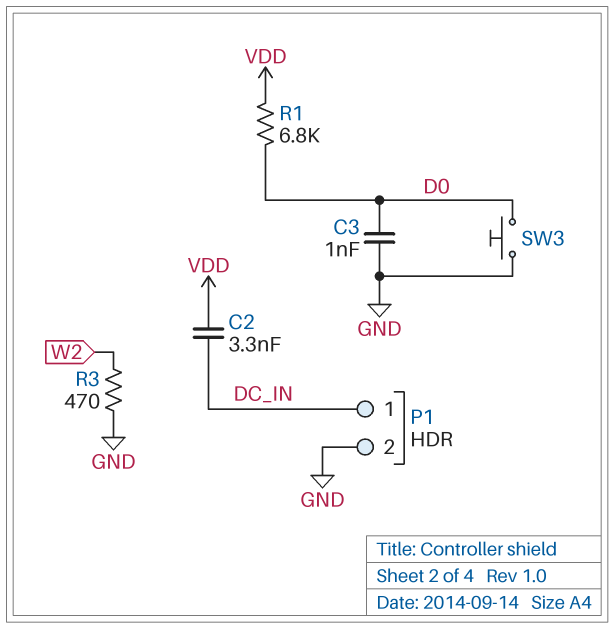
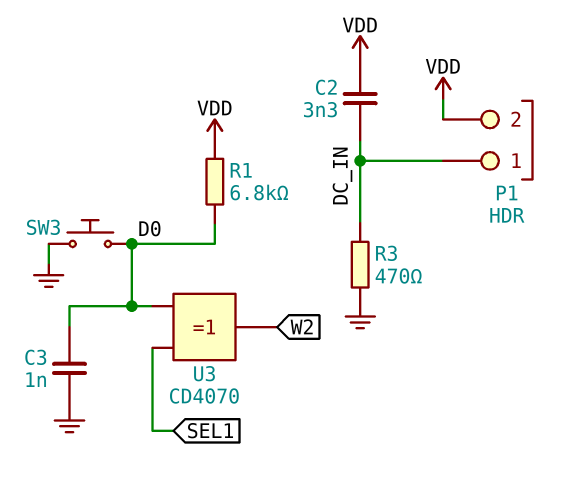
P1 pin 2: GND -> VDD
R3: 470 (GND, W2) -> 470 (DC_IN, GND)
U3: none -> XOR CD4070 (in D0, in SEL1, out W2)

